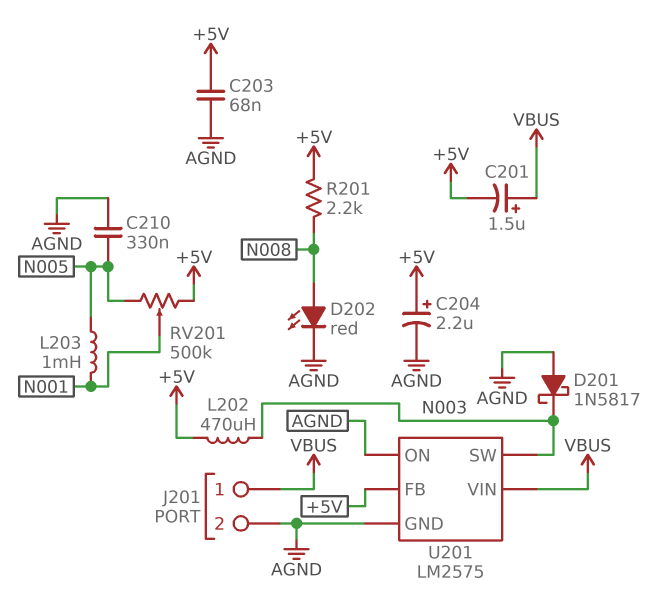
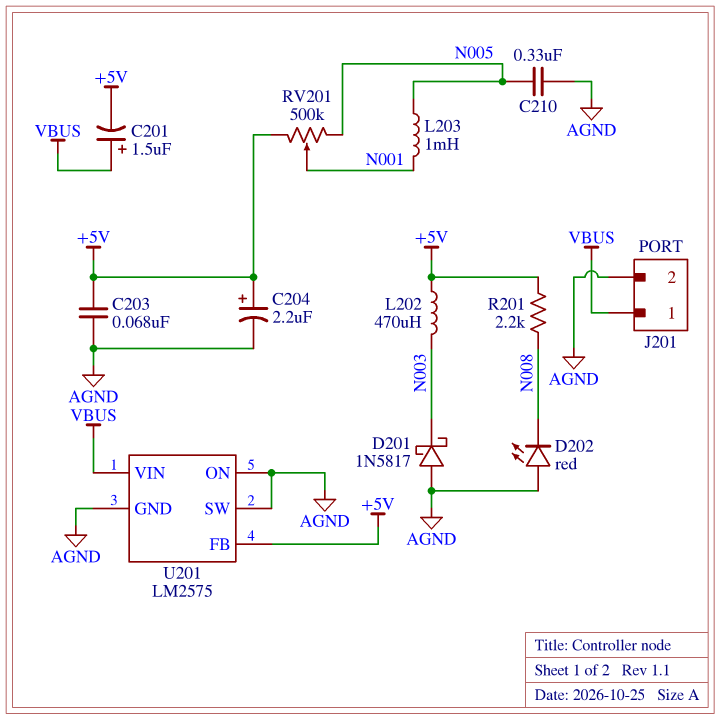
D202: LED red (A N008, K AGND) -> LED red (A AGND, K N008)
U201 pin SW: N003 -> AGND

